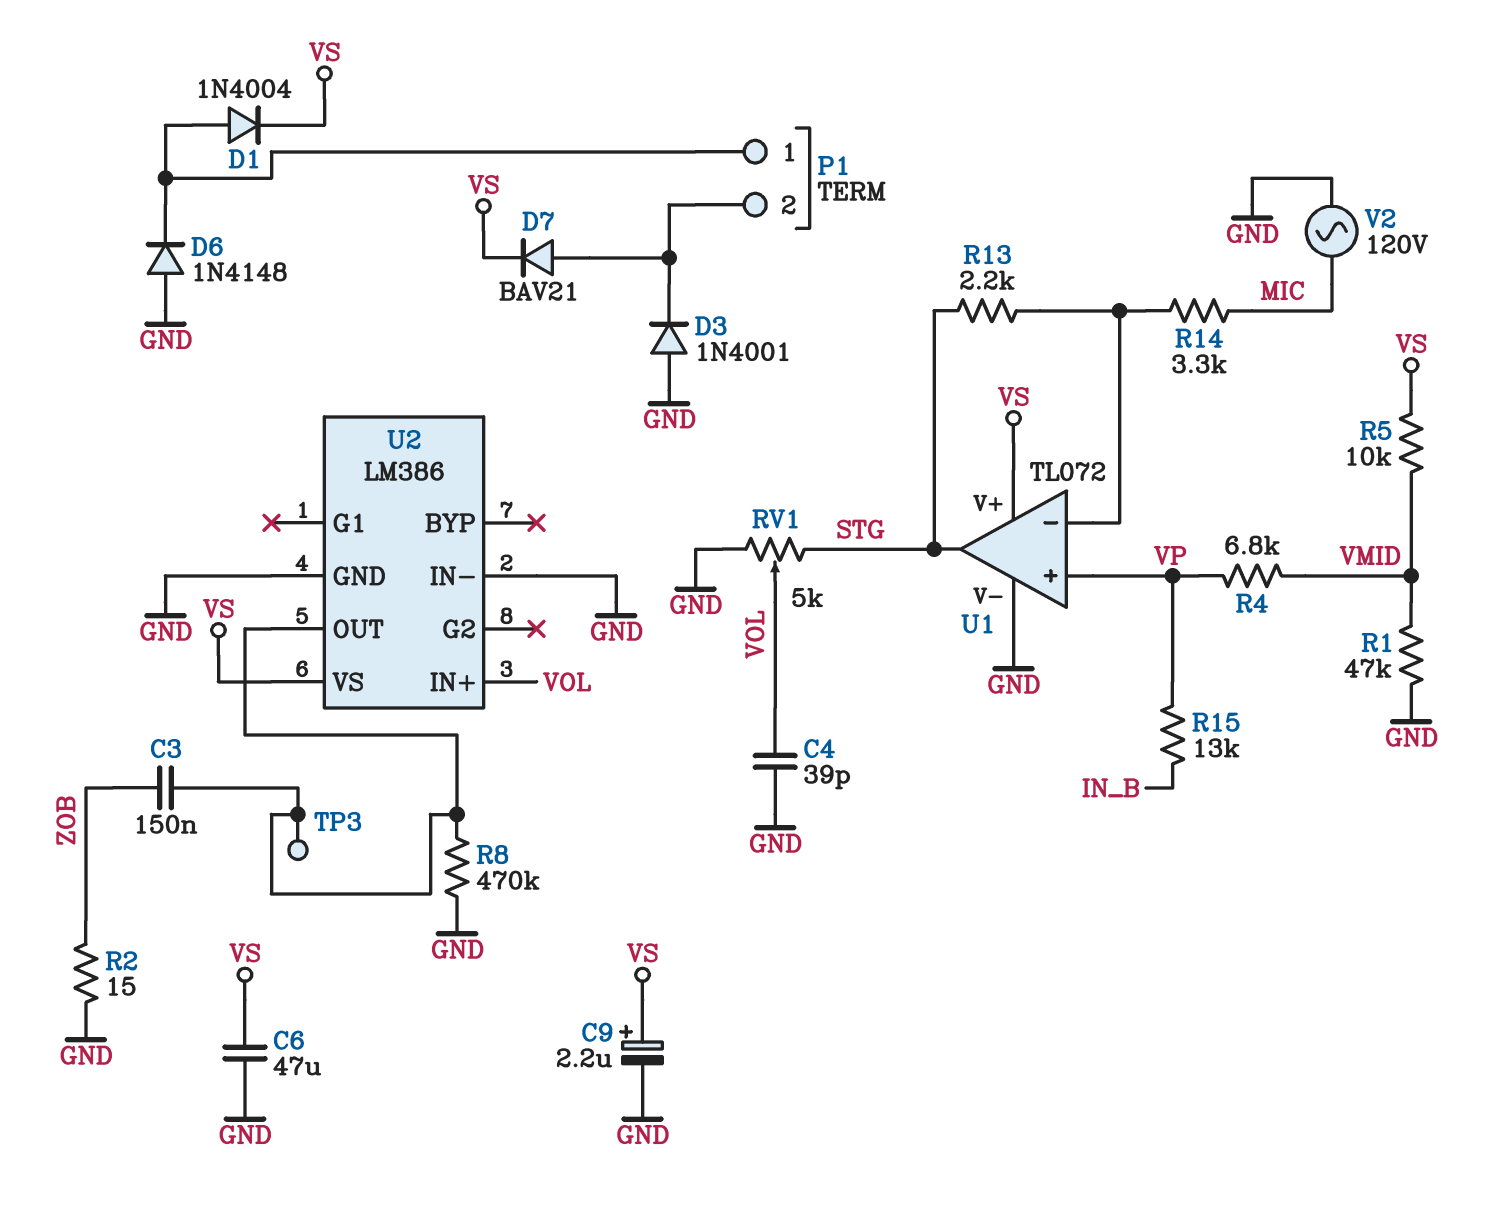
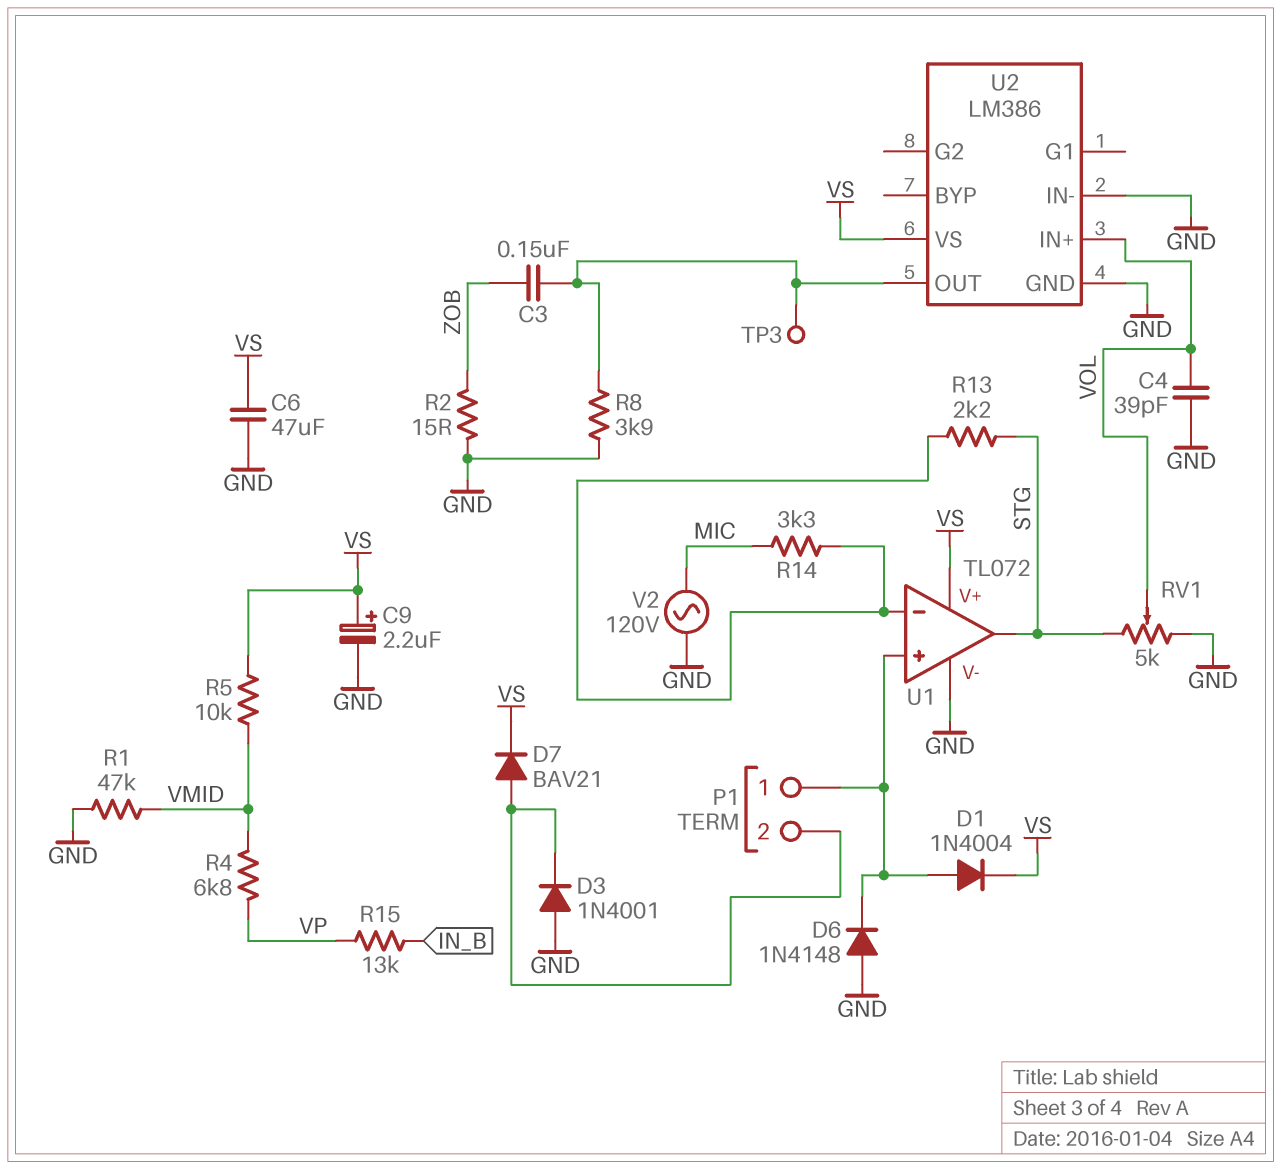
R8: 470k (GND, U2/OUT) -> 3.9k (GND, U2/OUT)
U1 pin in+: VP -> P1/1

